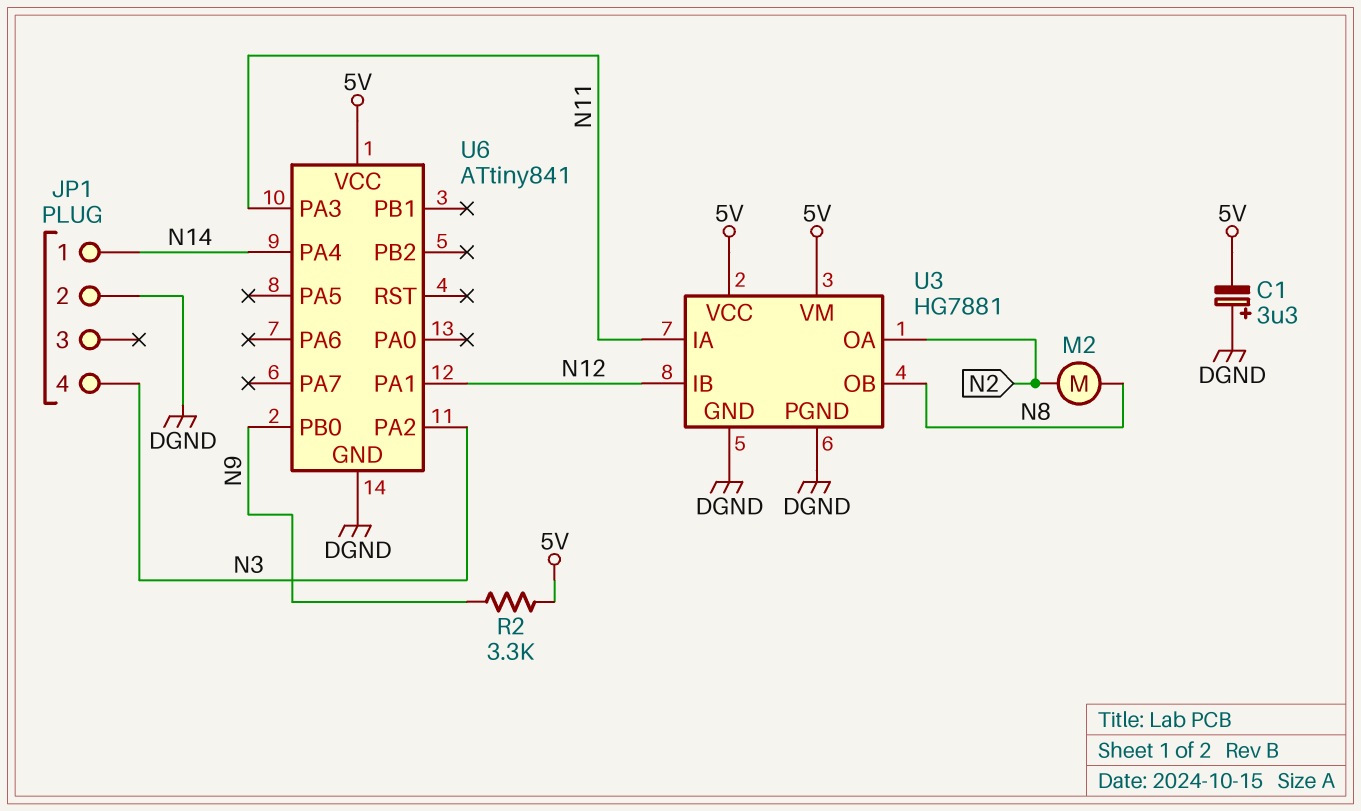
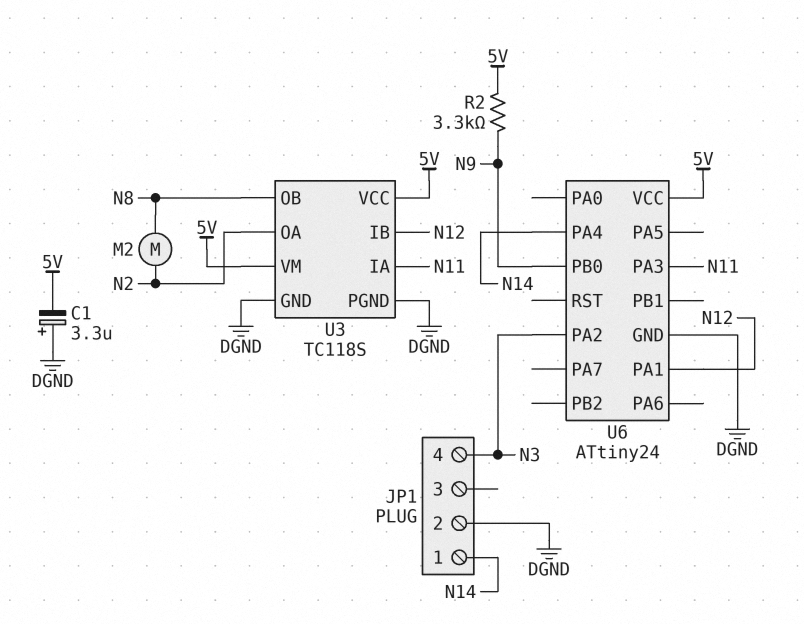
U3: HG7881 -> TC118S
U6: ATtiny841 -> ATtiny24

